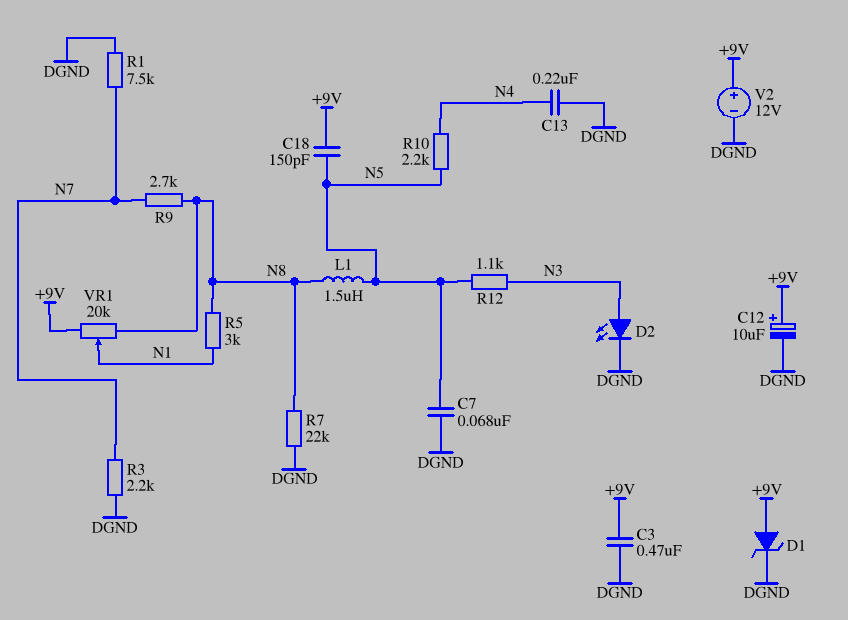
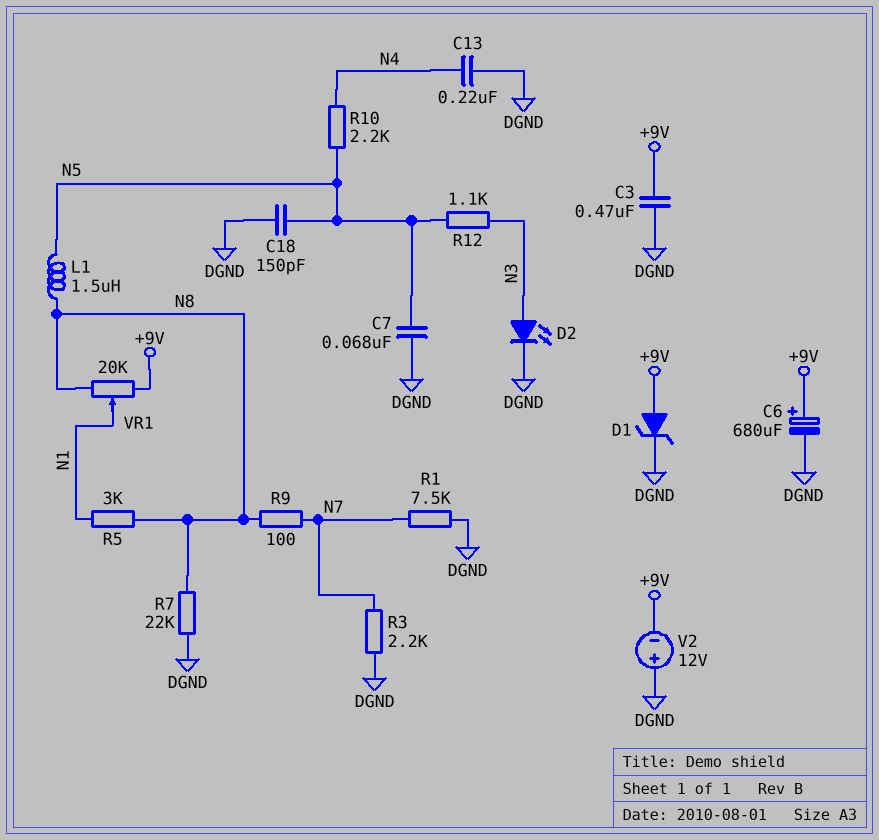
C6: none -> 680uF (plus +9V, minus DGND)
C12: 10uF (plus +9V, minus DGND) -> none
C18: 150pF (+9V, N5) -> 150pF (DGND, N5)
R9: 2.7k (N7, N8) -> 100 (N7, N8)
V2: 12V (plus +9V, minus DGND) -> 12V (plus DGND, minus +9V)

